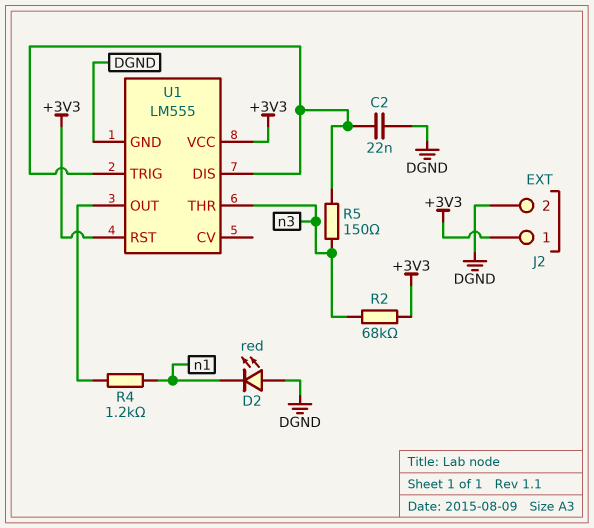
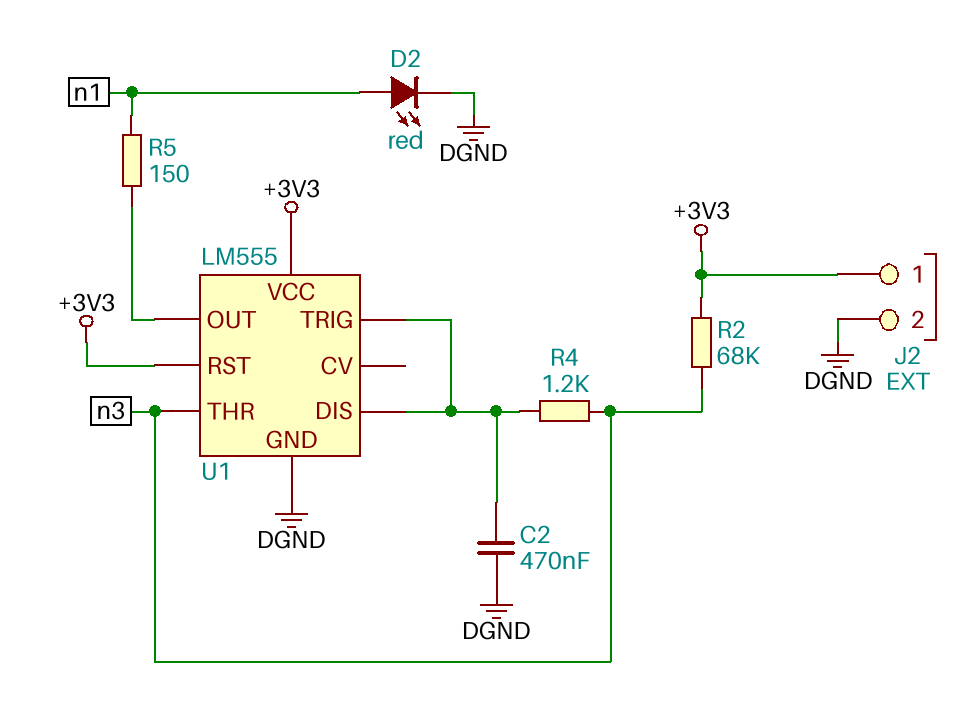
C2: 22nF (DGND, U1/DIS) -> 470nF (DGND, U1/DIS)
D2: LED red (A DGND, K n1) -> LED red (A n1, K DGND)
R4: 1.2k (U1/OUT, n1) -> 1.2k (U1/DIS, n3)
R5: 150 (U1/DIS, n3) -> 150 (U1/OUT, n1)

